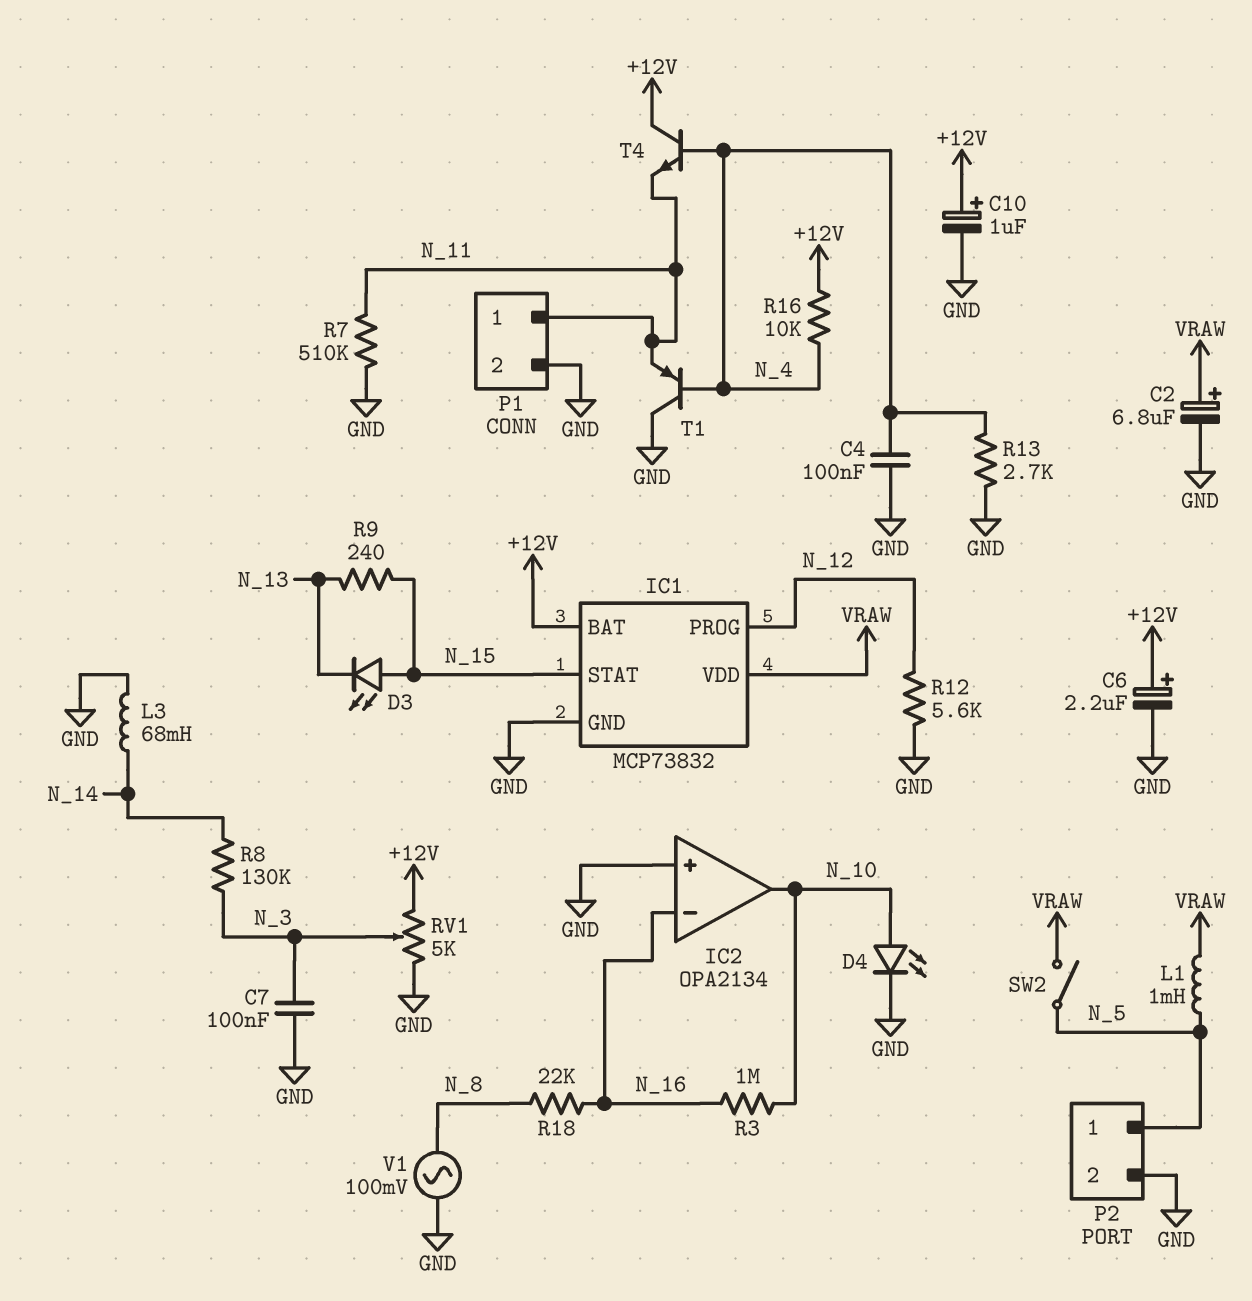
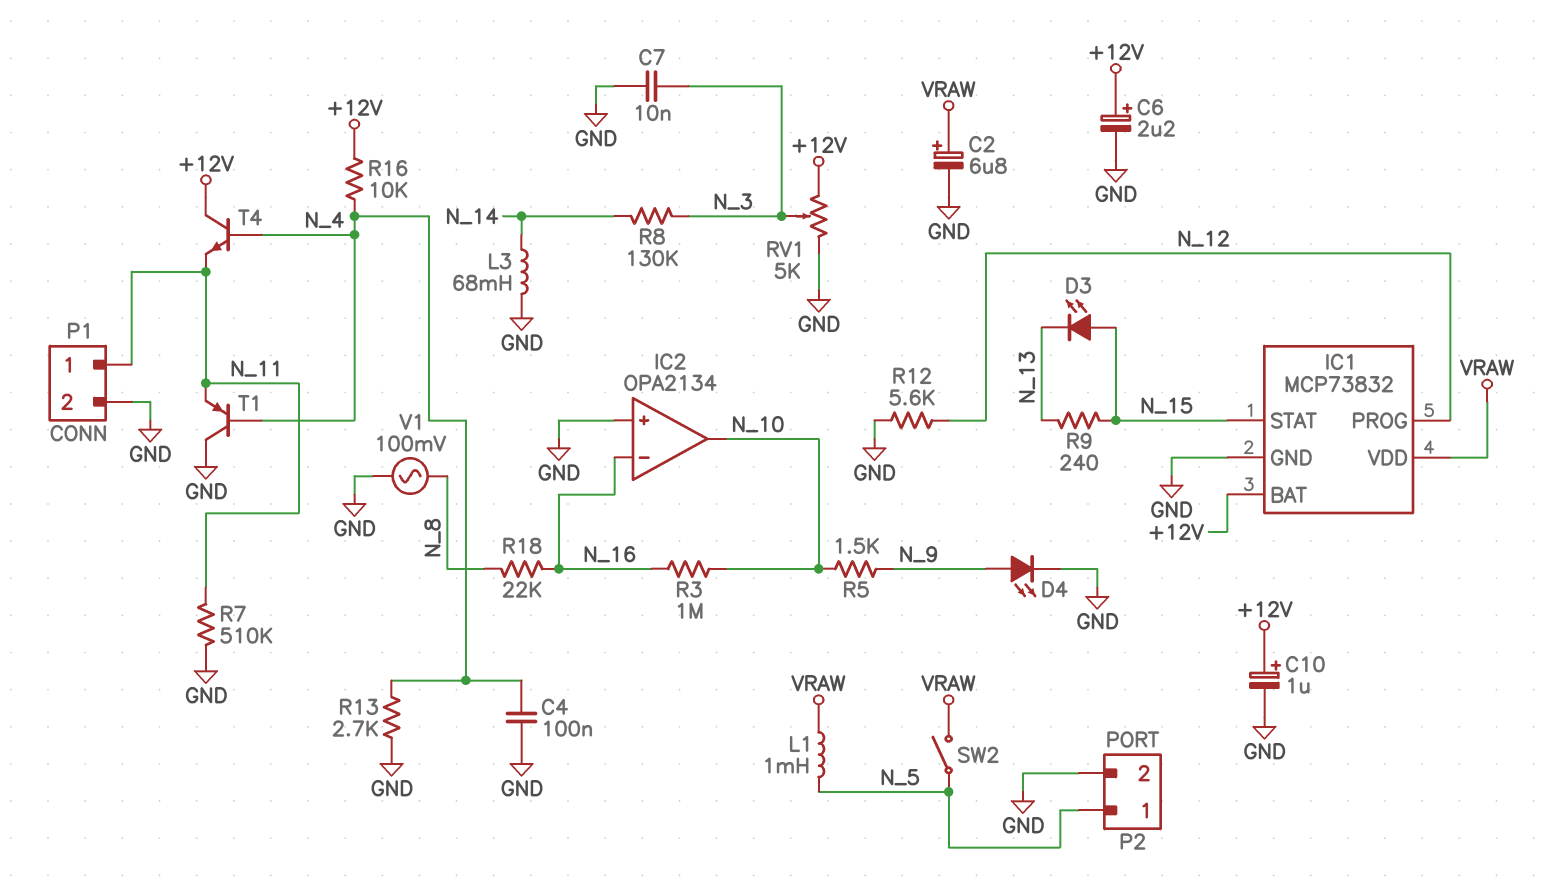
C7: 100nF (GND, N_3) -> 10nF (GND, N_3)
D4: LED (A N_10, K GND) -> LED (A N_9, K GND)
R5: none -> 1.5k (N_9, N_10)

